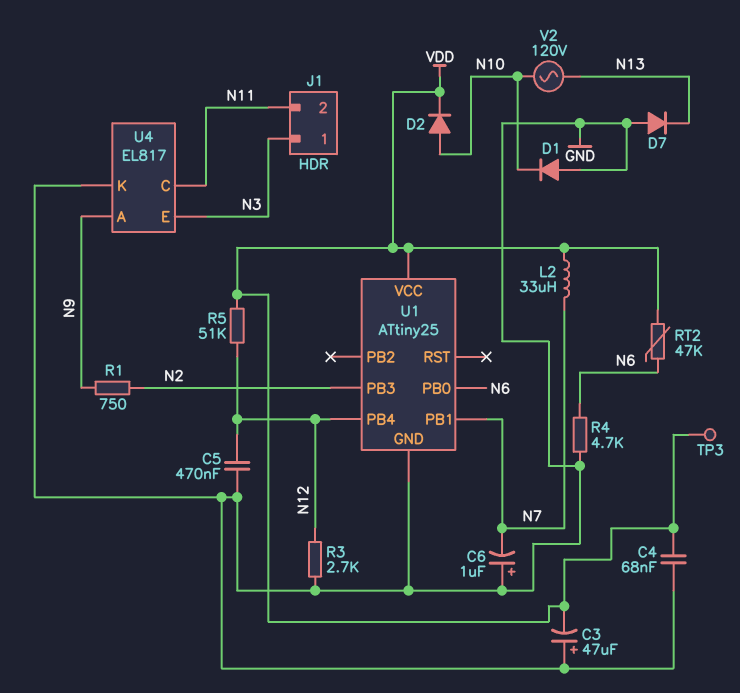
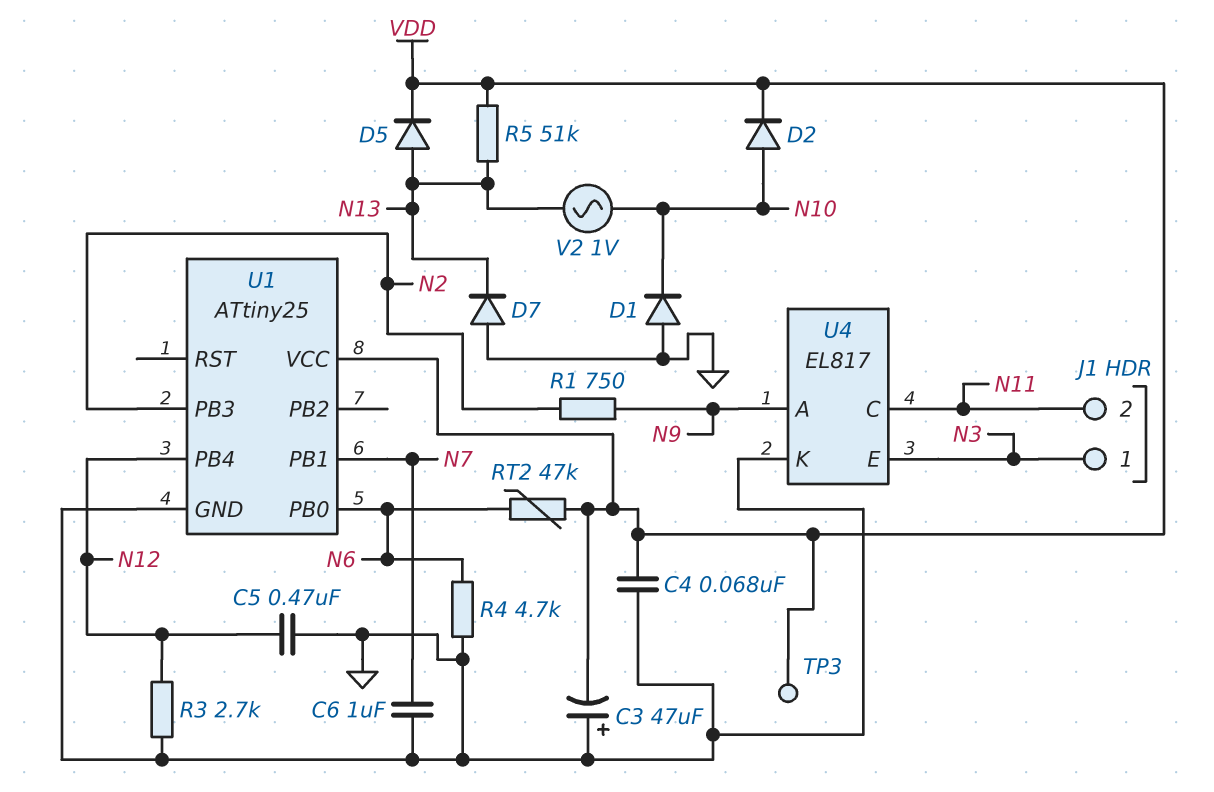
C6: 1uF (plus GND, minus N7) -> 1uF (GND, N7)
D5: none -> diode (A N13, K VDD)
L2: 33uH (N7, VDD) -> none
R5: 51k (N12, VDD) -> 51k (N13, VDD)
V2: AC 120V (N10, N13) -> AC 1V (N10, N13)

